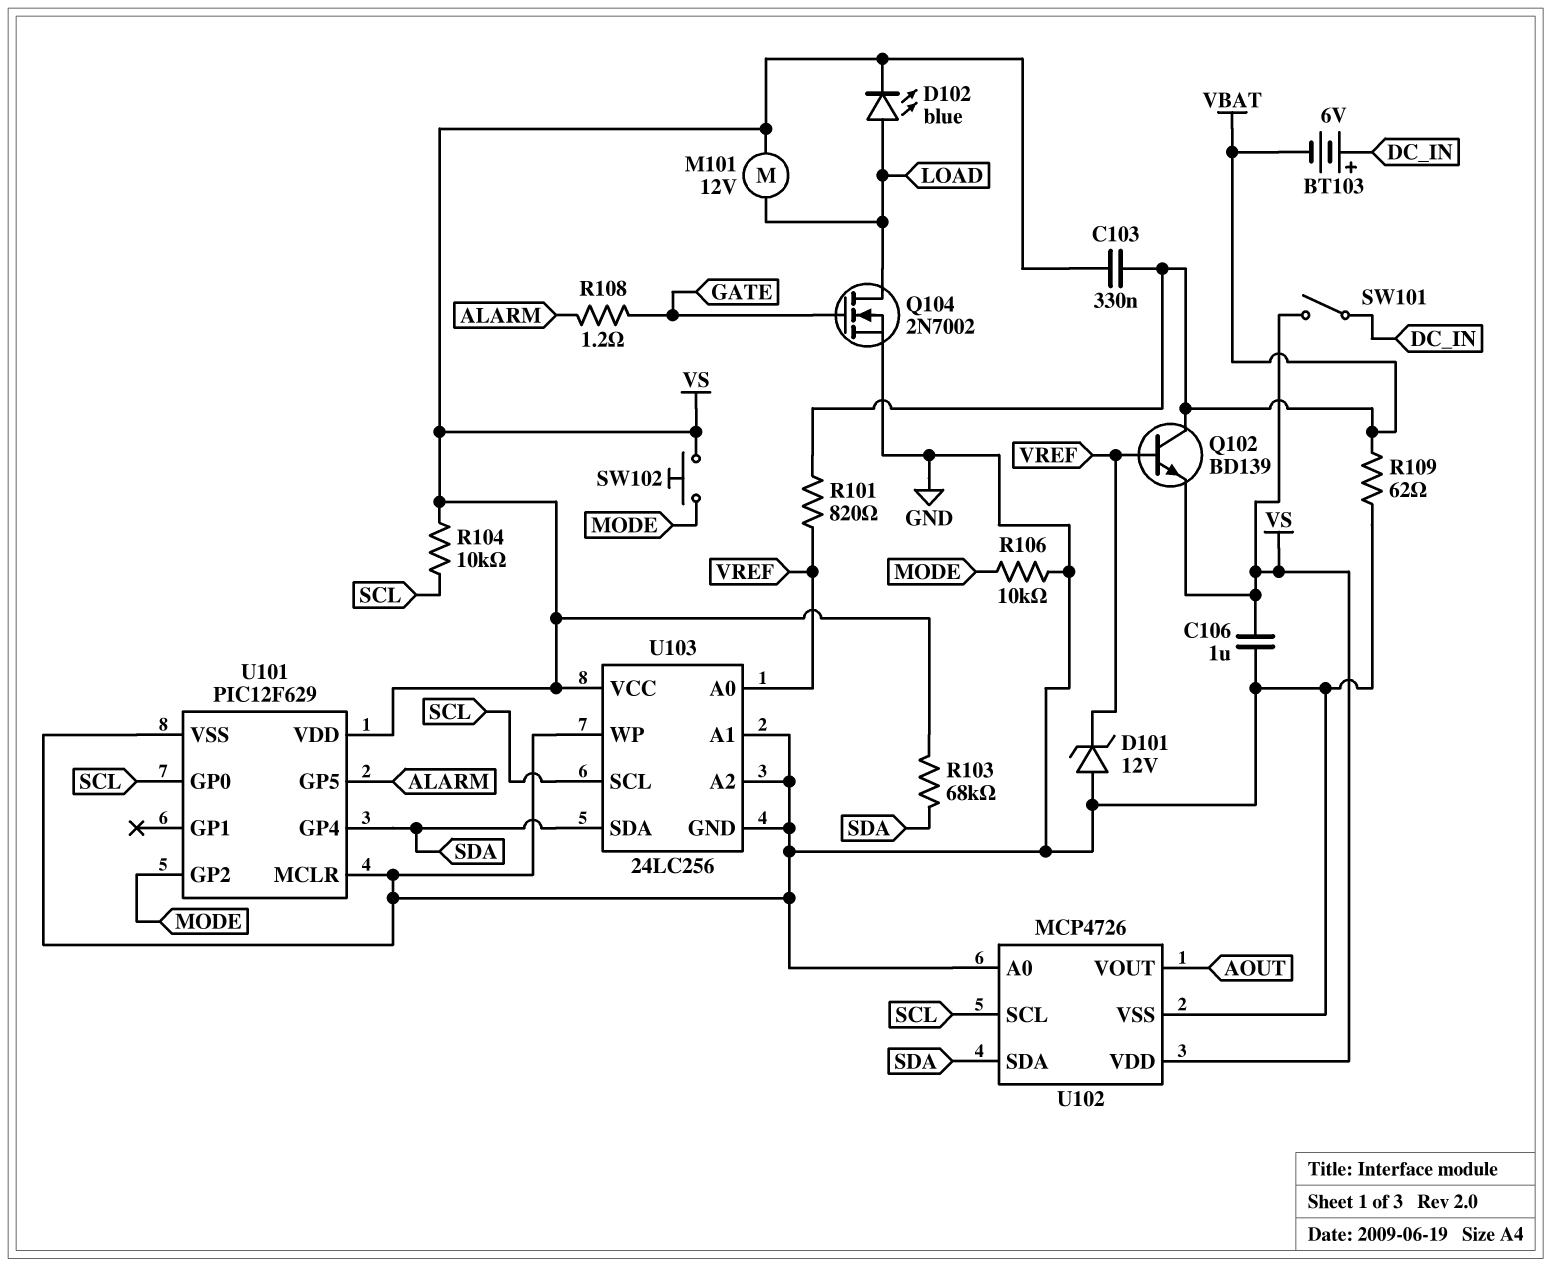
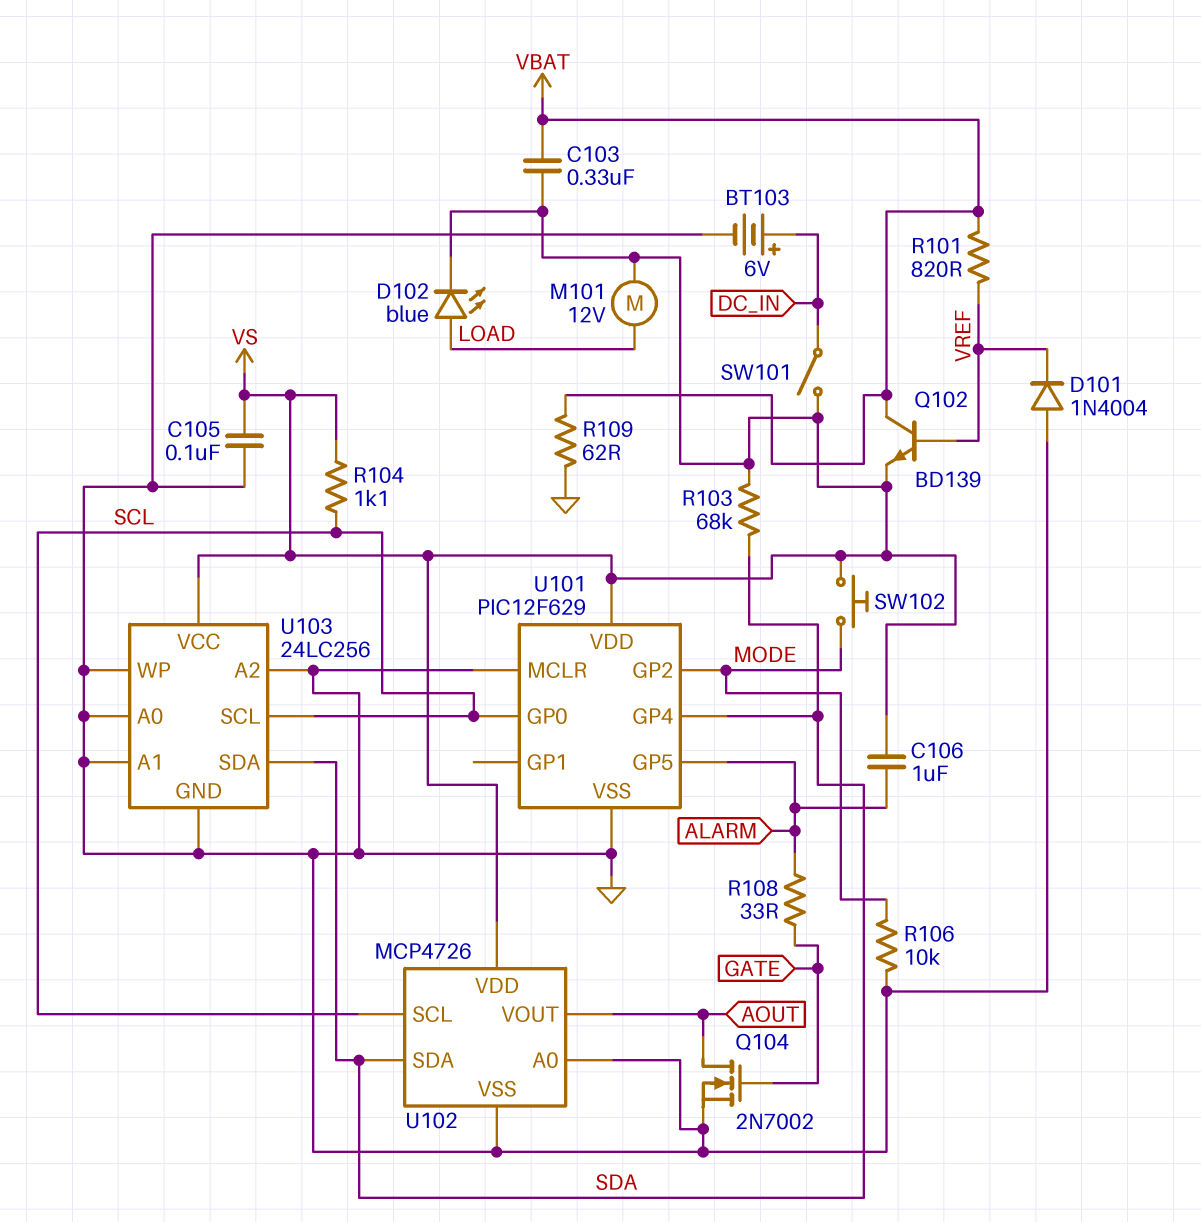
BT103: 6V (plus DC_IN, minus VBAT) -> 6V (plus DC_IN, minus GND)
C105: none -> 100nF (GND, VS)
C106: 1uF (GND, VS) -> 1uF (ALARM, VS)
D101: zener 12V (A GND, K VREF) -> diode 1N4004 (A GND, K VREF)
Q104: NMOS 2N7002 (G GATE, D LOAD, S GND) -> NMOS 2N7002 (G GATE, D AOUT, S GND)
R104: 10k (SCL, VS) -> 1.1k (SCL, VS)
R108: 1.2 (ALARM, GATE) -> 33 (ALARM, GATE)
U103 pin A0: VREF -> GND

